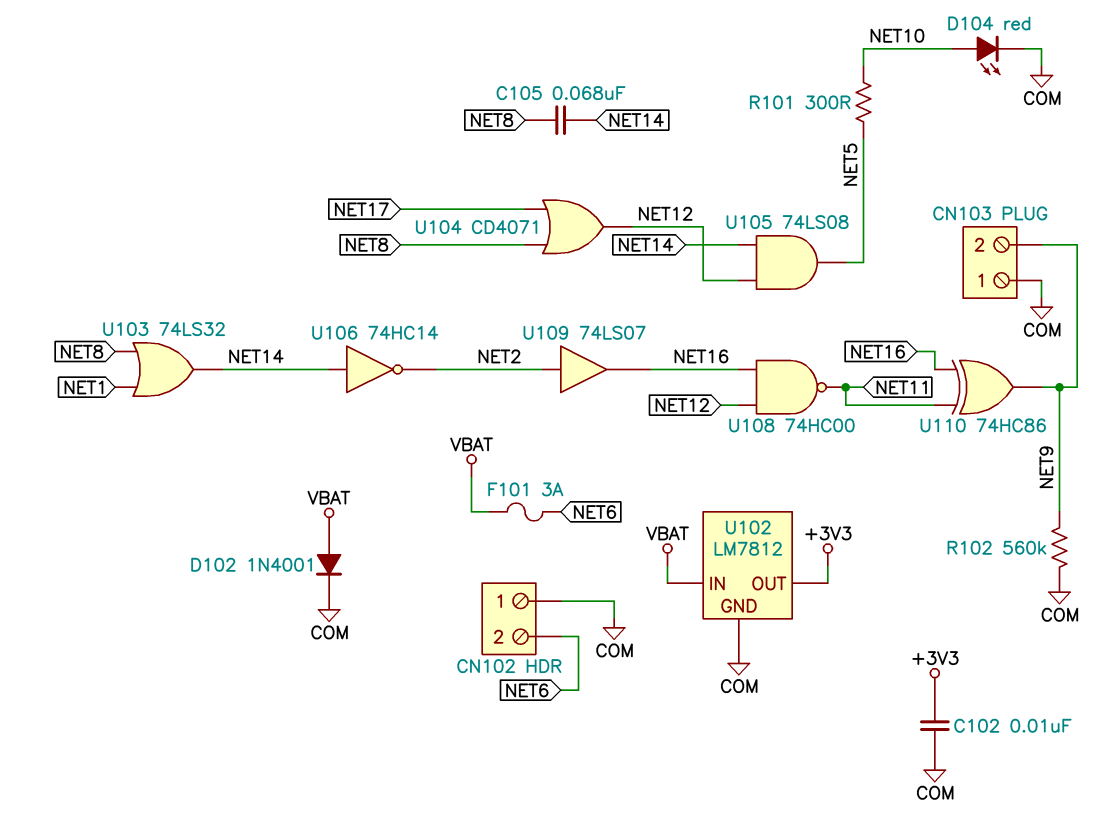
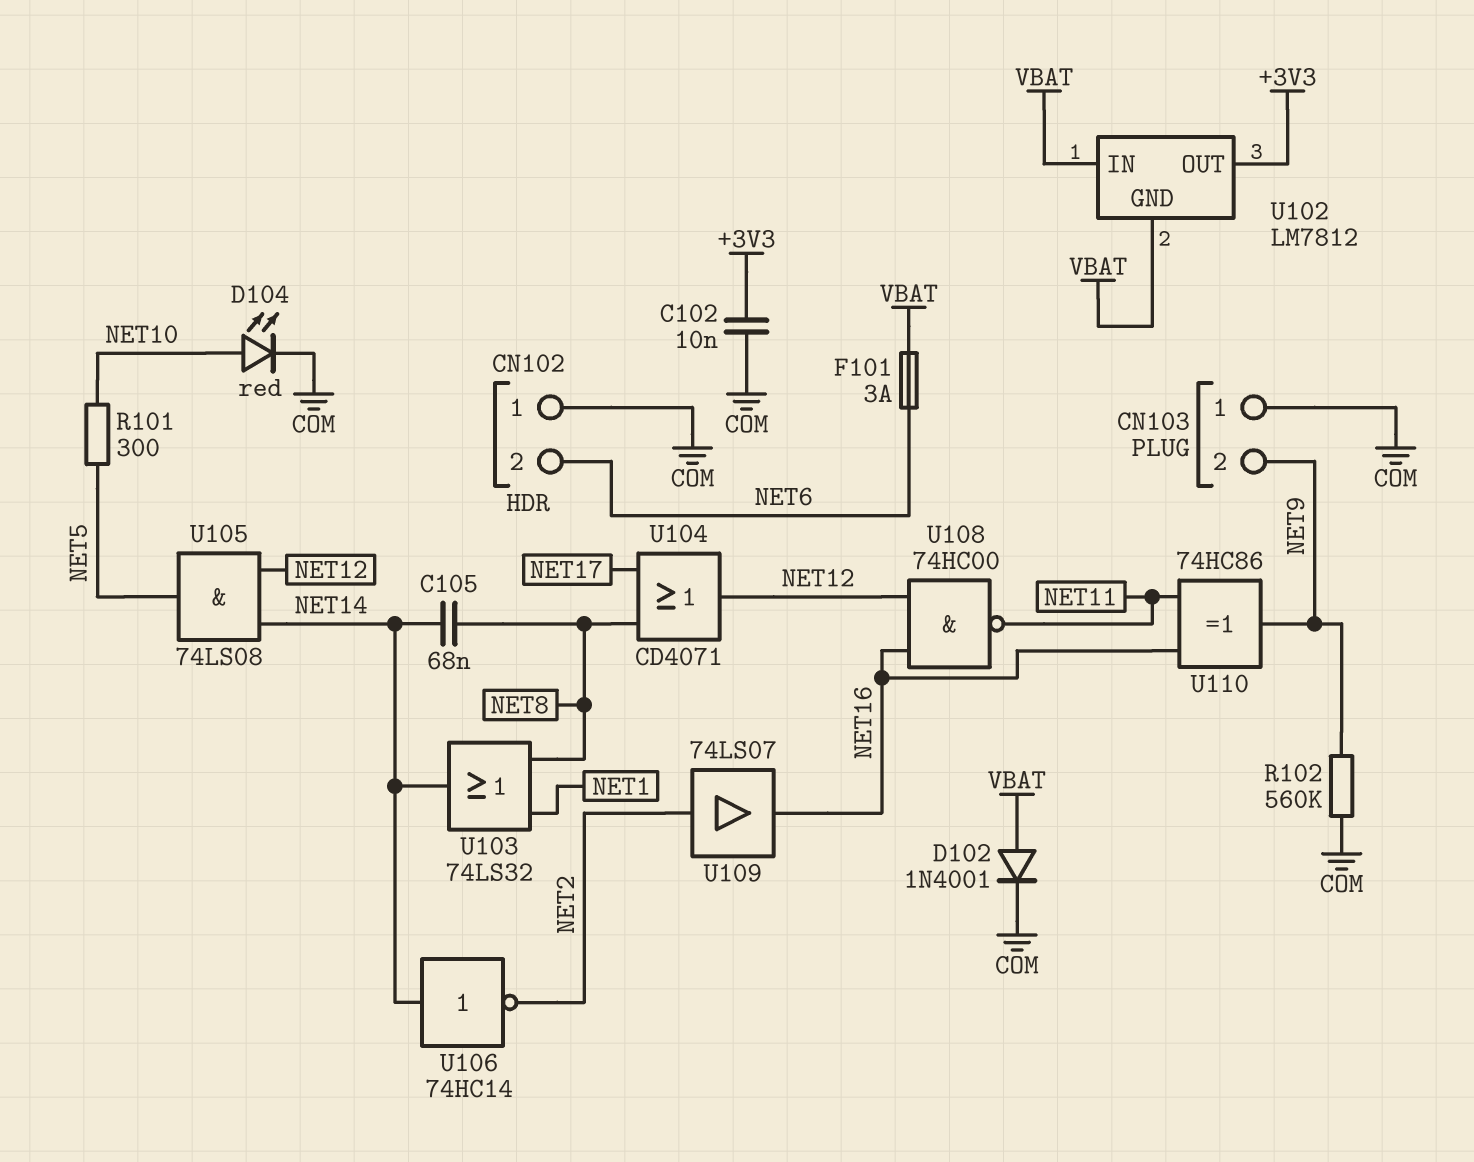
U102 pin GND: COM -> VBAT

